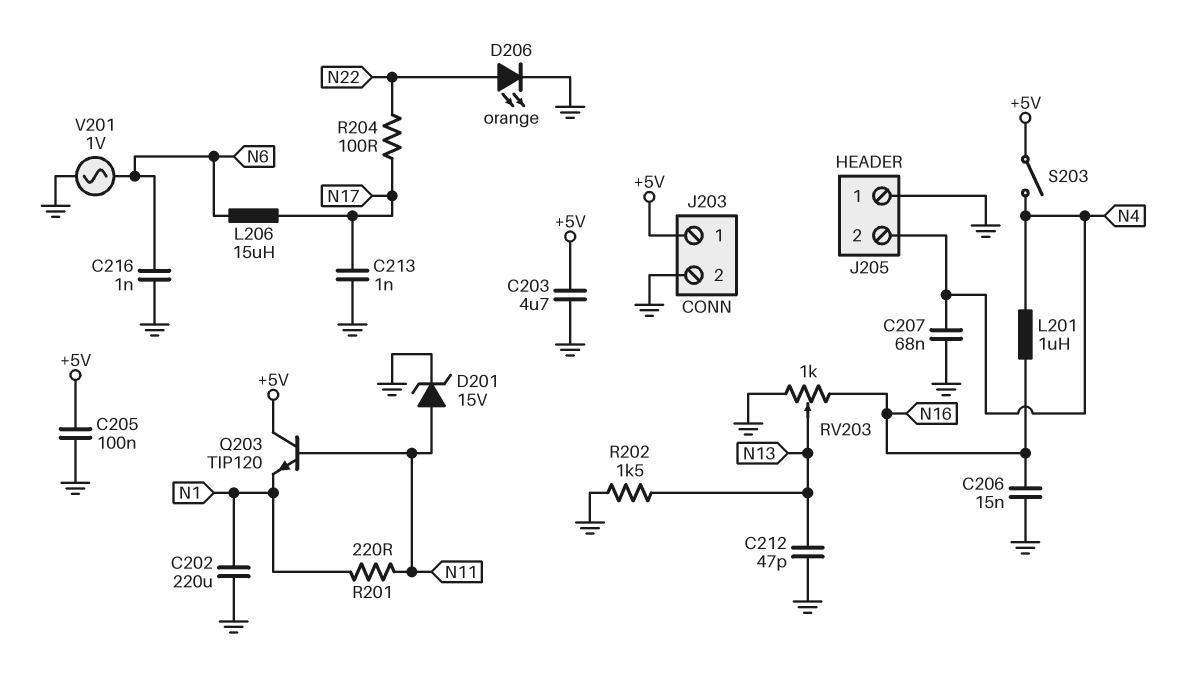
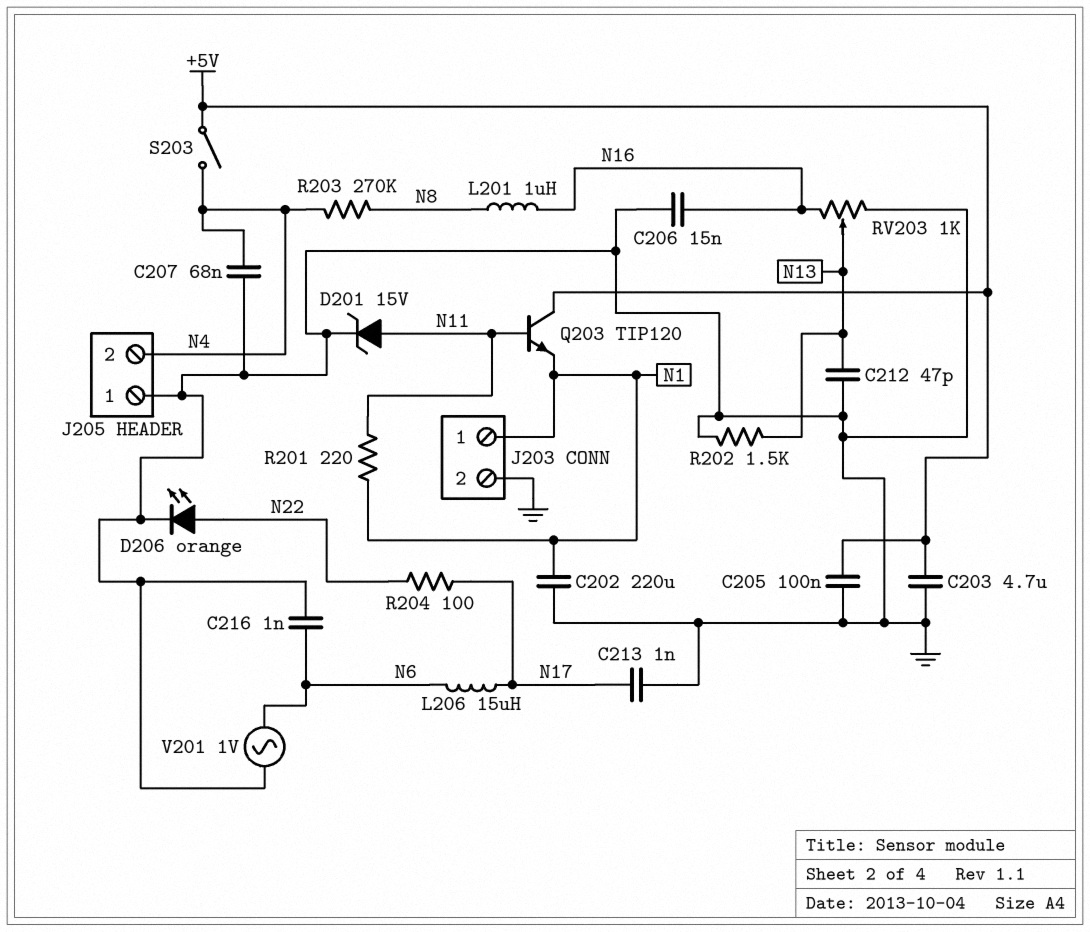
J203 pin 1: +5V -> N1
L201: 1uH (N4, N16) -> 1uH (N8, N16)
R203: none -> 270k (N4, N8)

